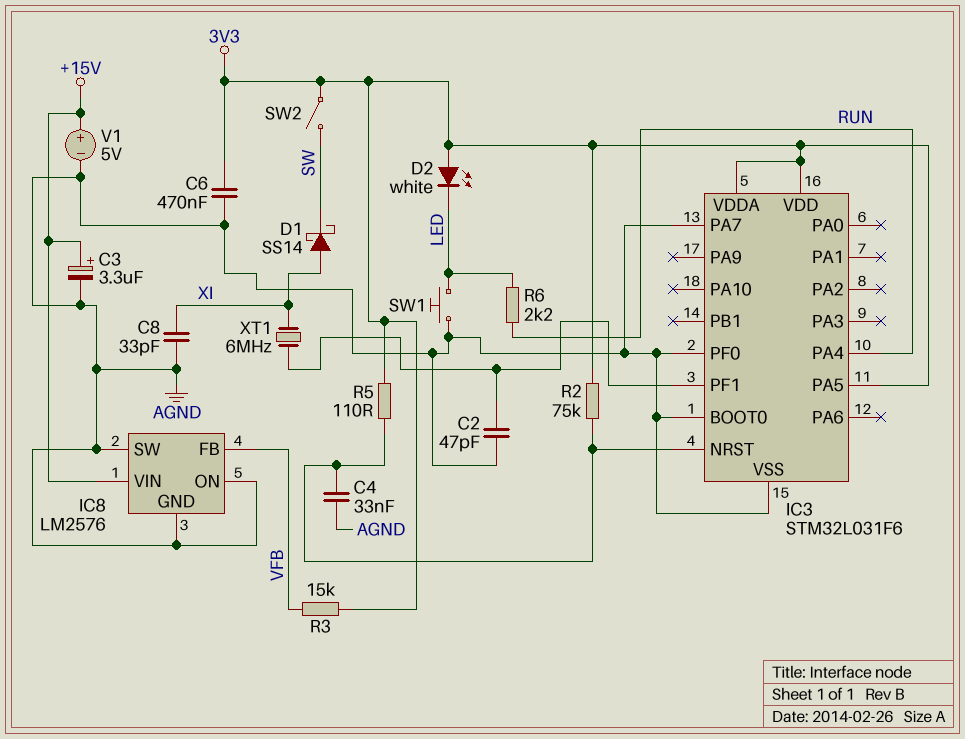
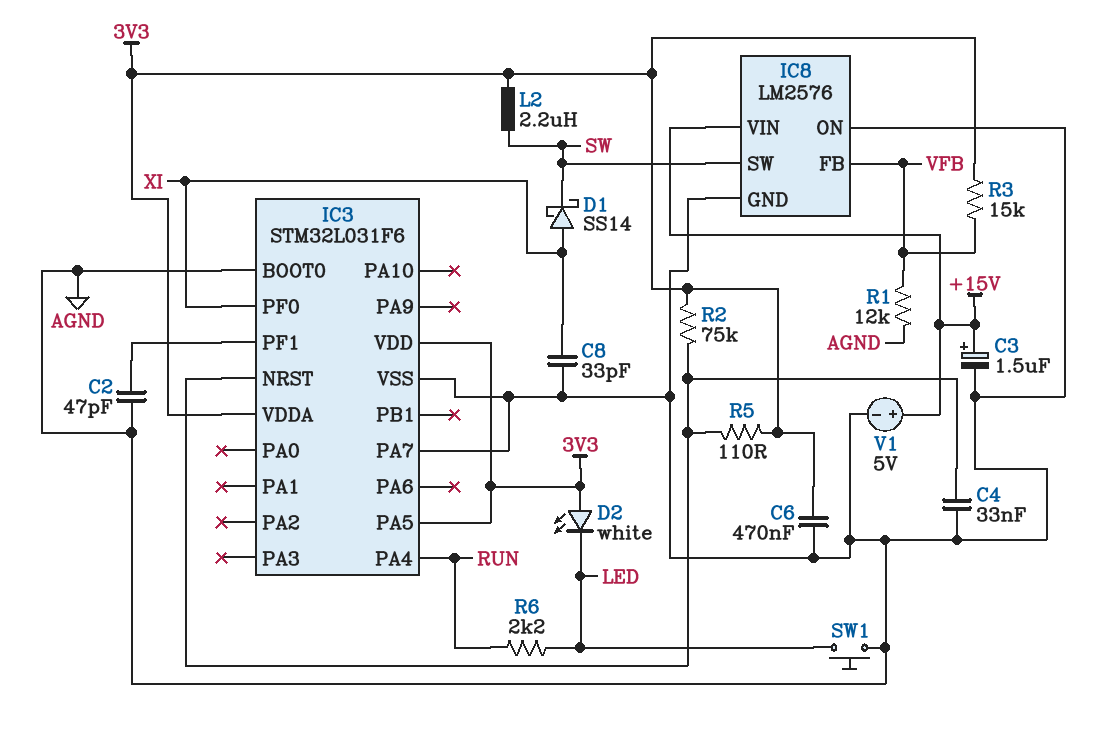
C3: 3.3uF (plus +15V, minus AGND) -> 1.5uF (plus +15V, minus AGND)
IC3 pin PF0: AGND -> XI
IC8 pin SW: AGND -> SW
L2: none -> 2.2uH (3V3, SW)
R1: none -> 12k (AGND, VFB)
SW2: switch (3V3, SW) -> none
XT1: 6MHz (IC3/PF1, XI) -> none

